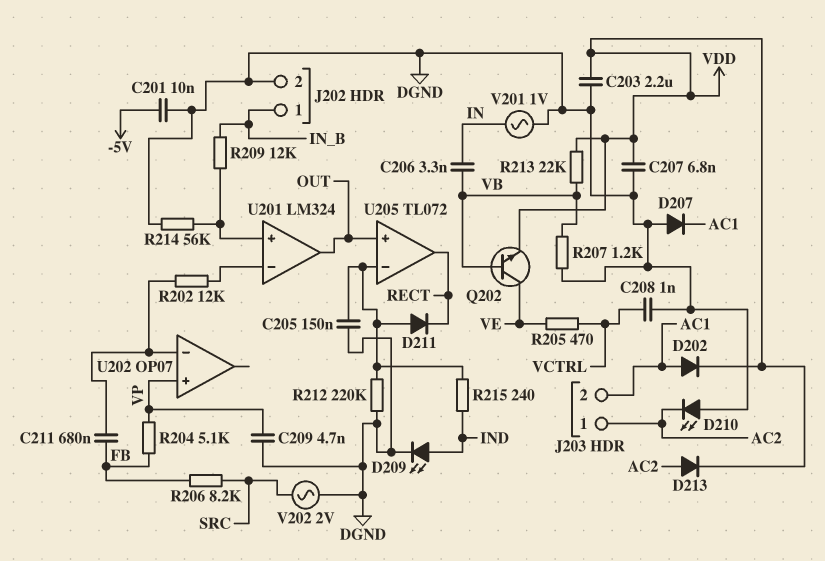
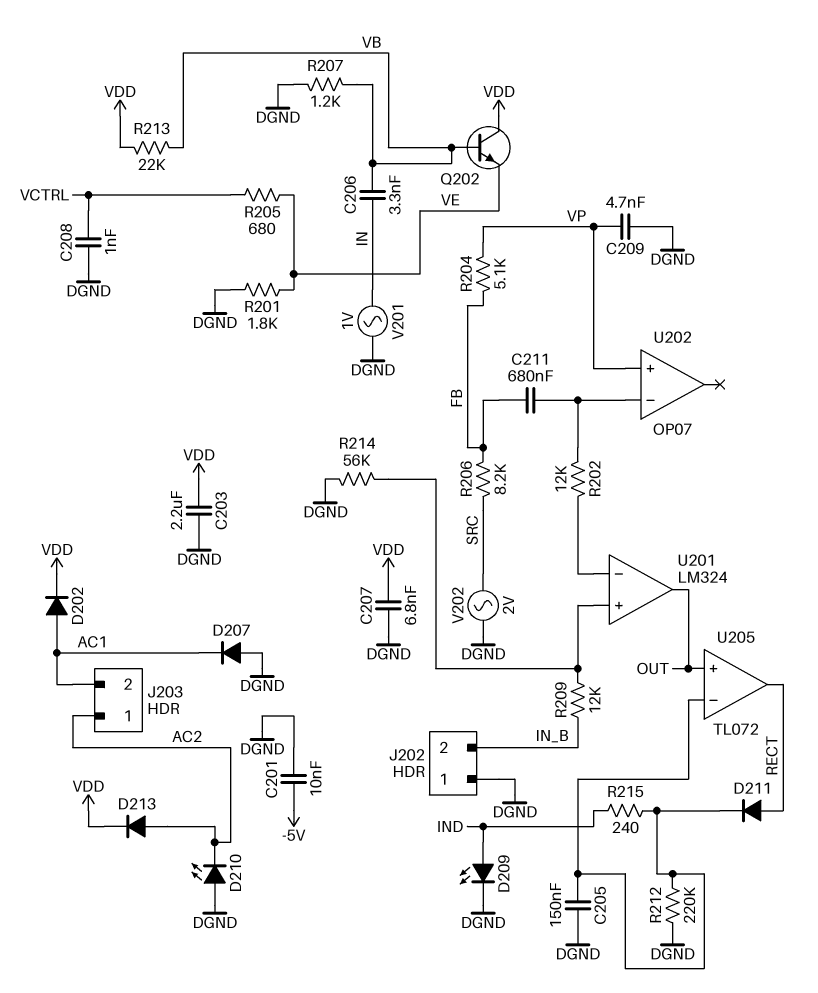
D211: diode (A U205/in-, K RECT) -> diode (A RECT, K U205/in-)
J202 pin 1: IN_B -> DGND
J202 pin 2: DGND -> IN_B
Q202: NPN (B VB, C VE, E VDD) -> NPN (B VB, C VDD, E VE)
R201: none -> 1.8k (DGND, VE)
R205: 470 (VCTRL, VE) -> 680 (VCTRL, VE)

